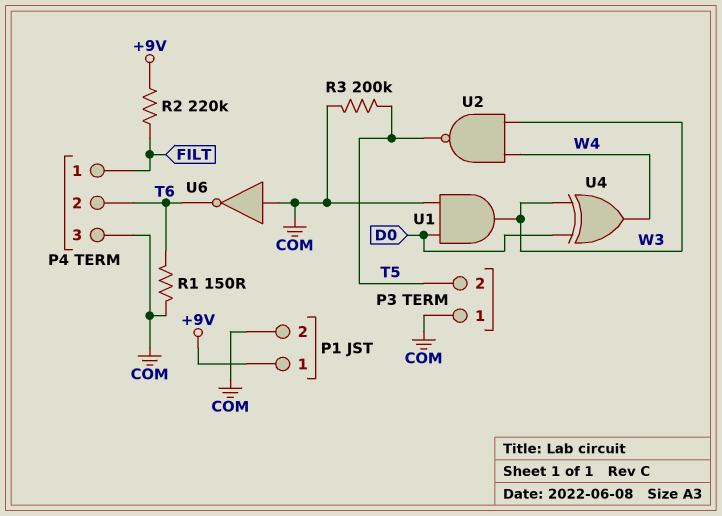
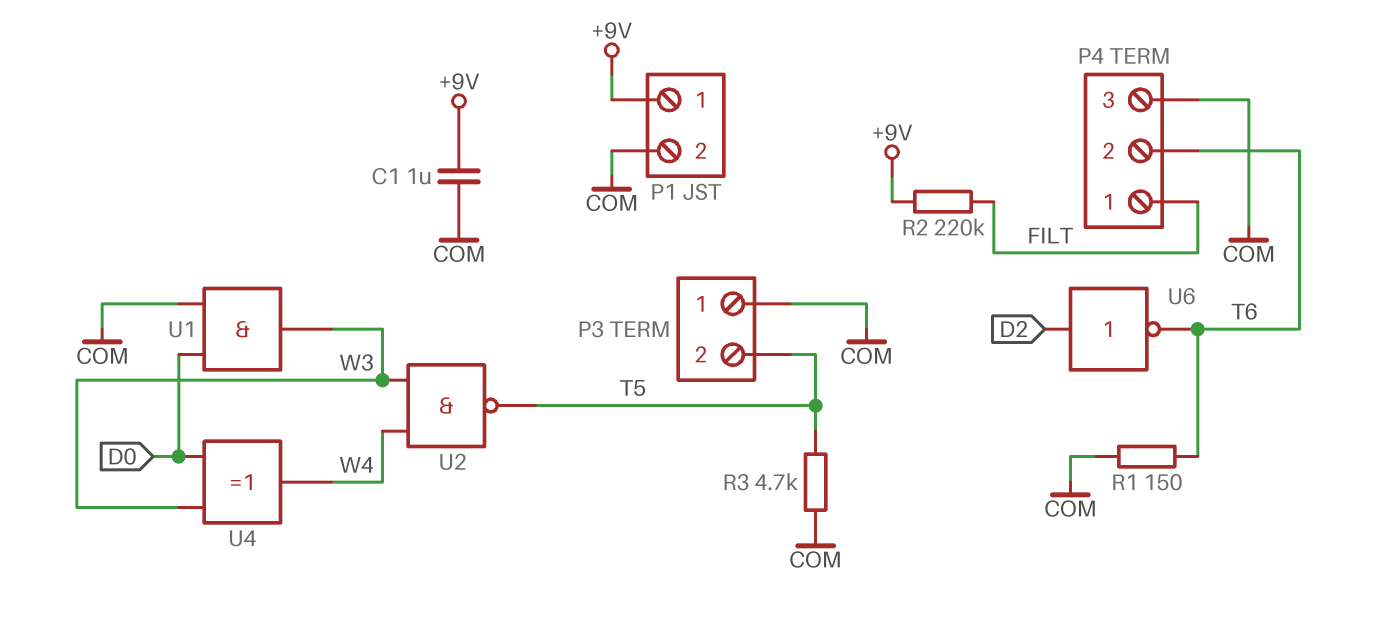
C1: none -> 1uF (+9V, COM)
R3: 200k (COM, T5) -> 4.7k (COM, T5)
U6: NOT (in COM, out T6) -> NOT (in D2, out T6)

